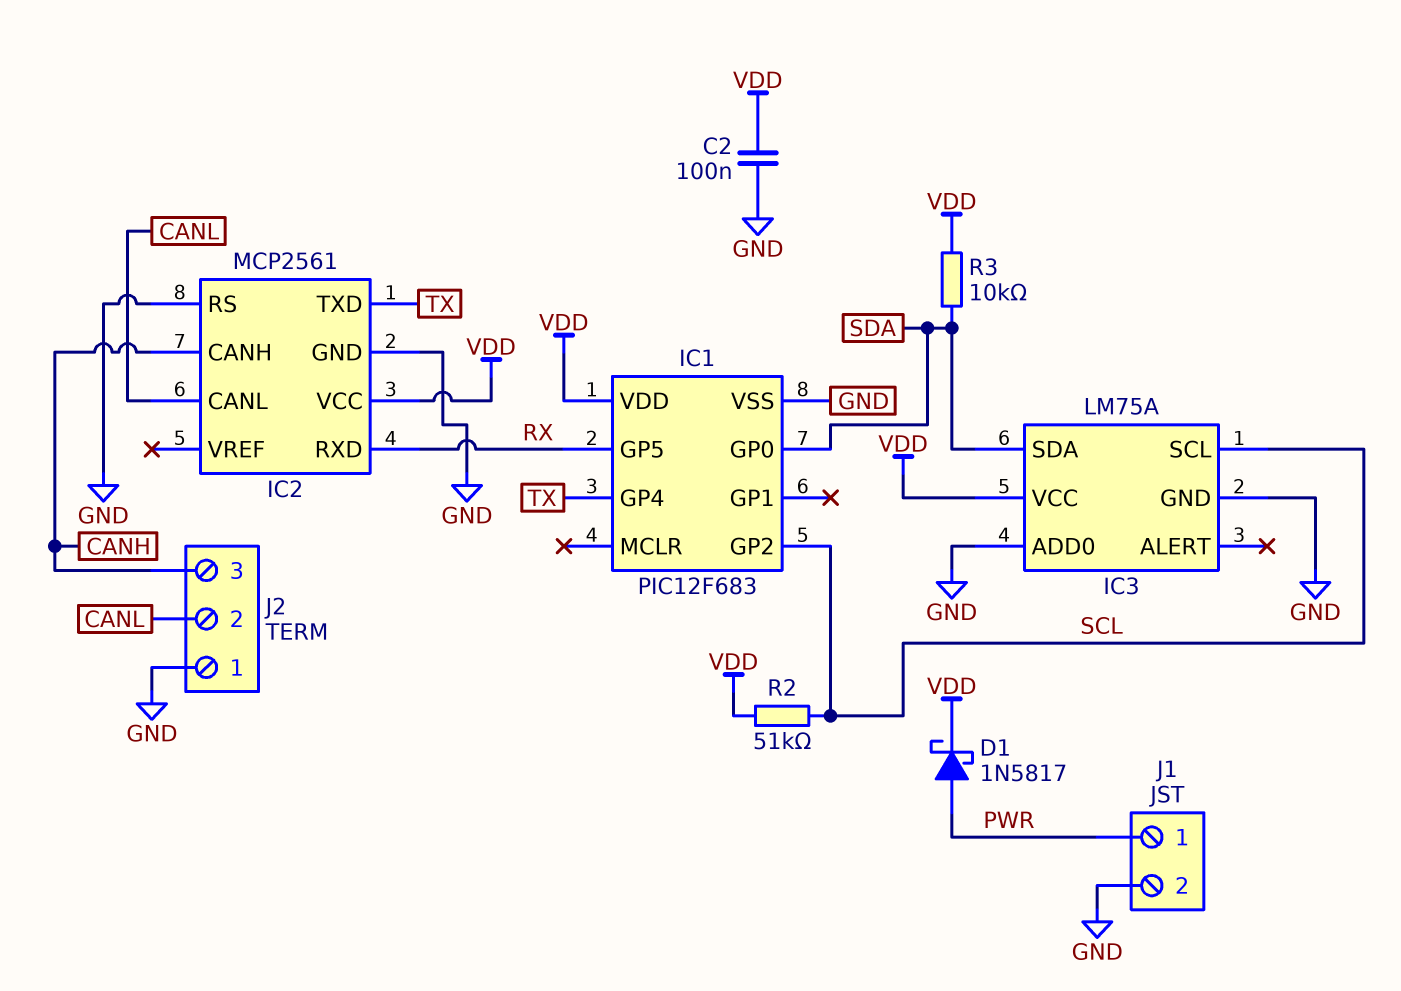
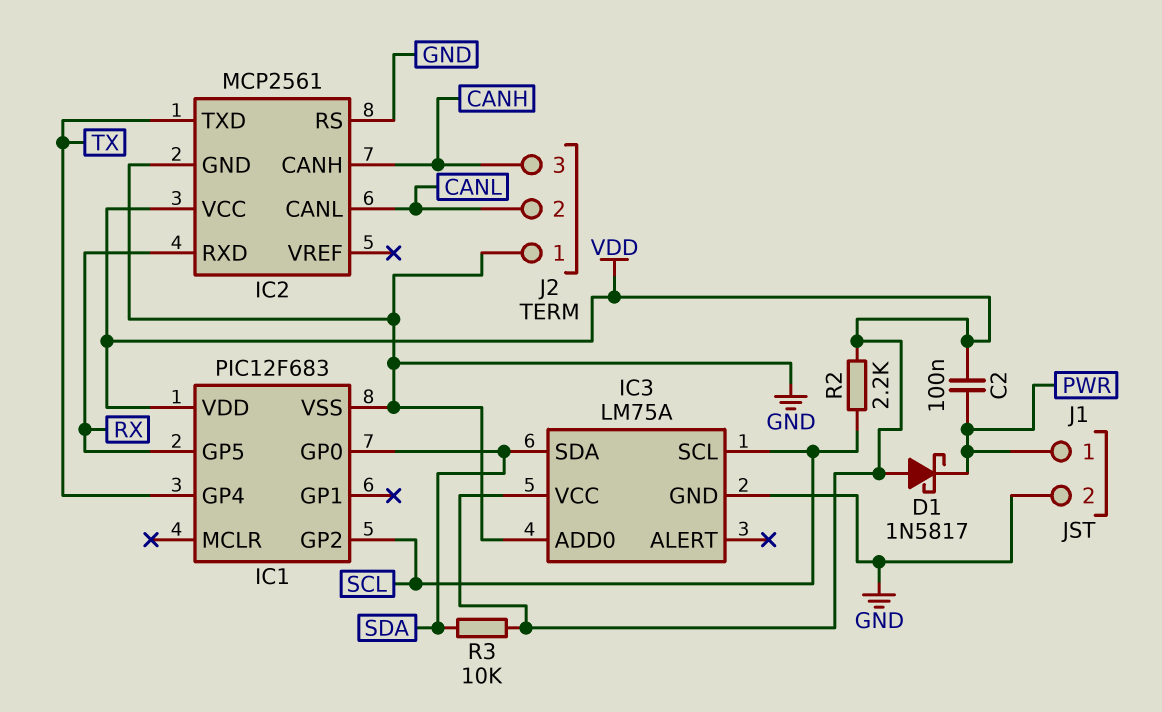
C2: 100nF (GND, VDD) -> 100nF (PWR, VDD)
D1: schottky 1N5817 (A PWR, K VDD) -> schottky 1N5817 (A VDD, K PWR)
R2: 51k (SCL, VDD) -> 2.2k (SCL, VDD)

